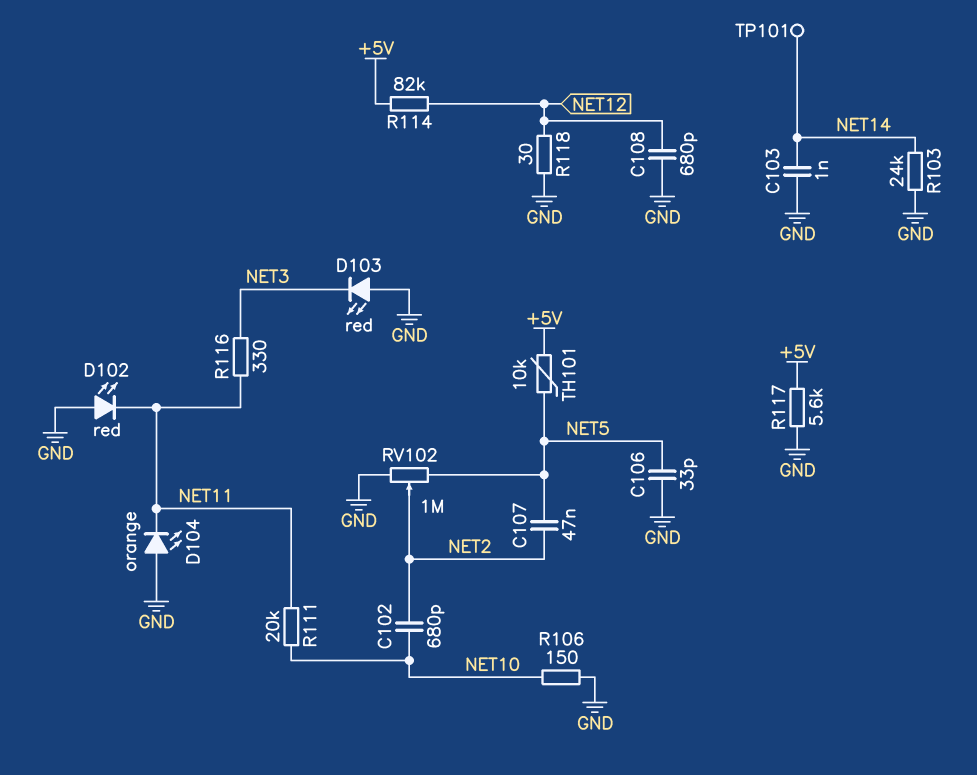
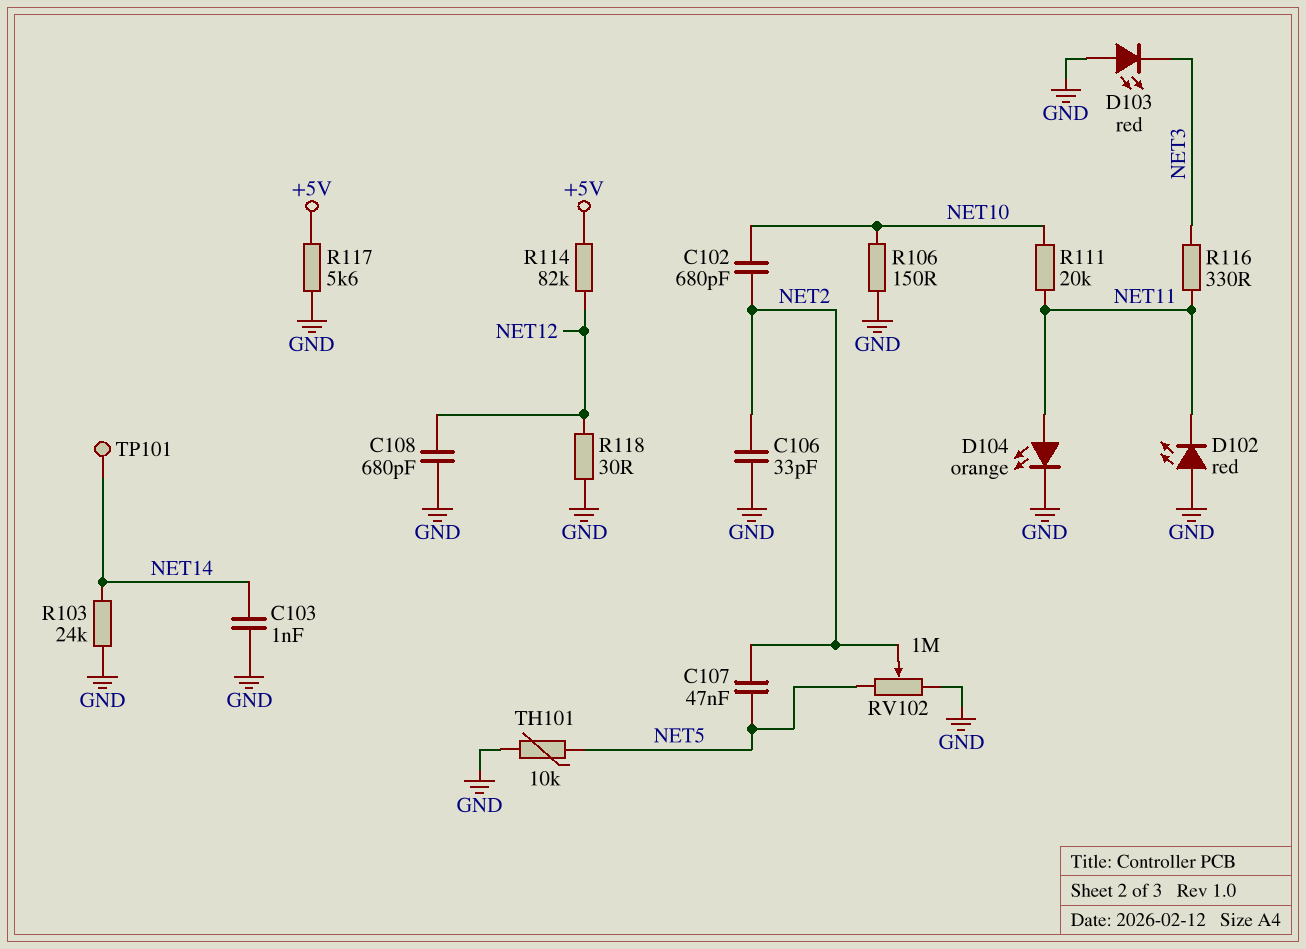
C106: 33pF (GND, NET5) -> 33pF (GND, NET2)
D104: LED orange (A GND, K NET11) -> LED orange (A NET11, K GND)
TH101: 10k (+5V, NET5) -> 10k (GND, NET5)

